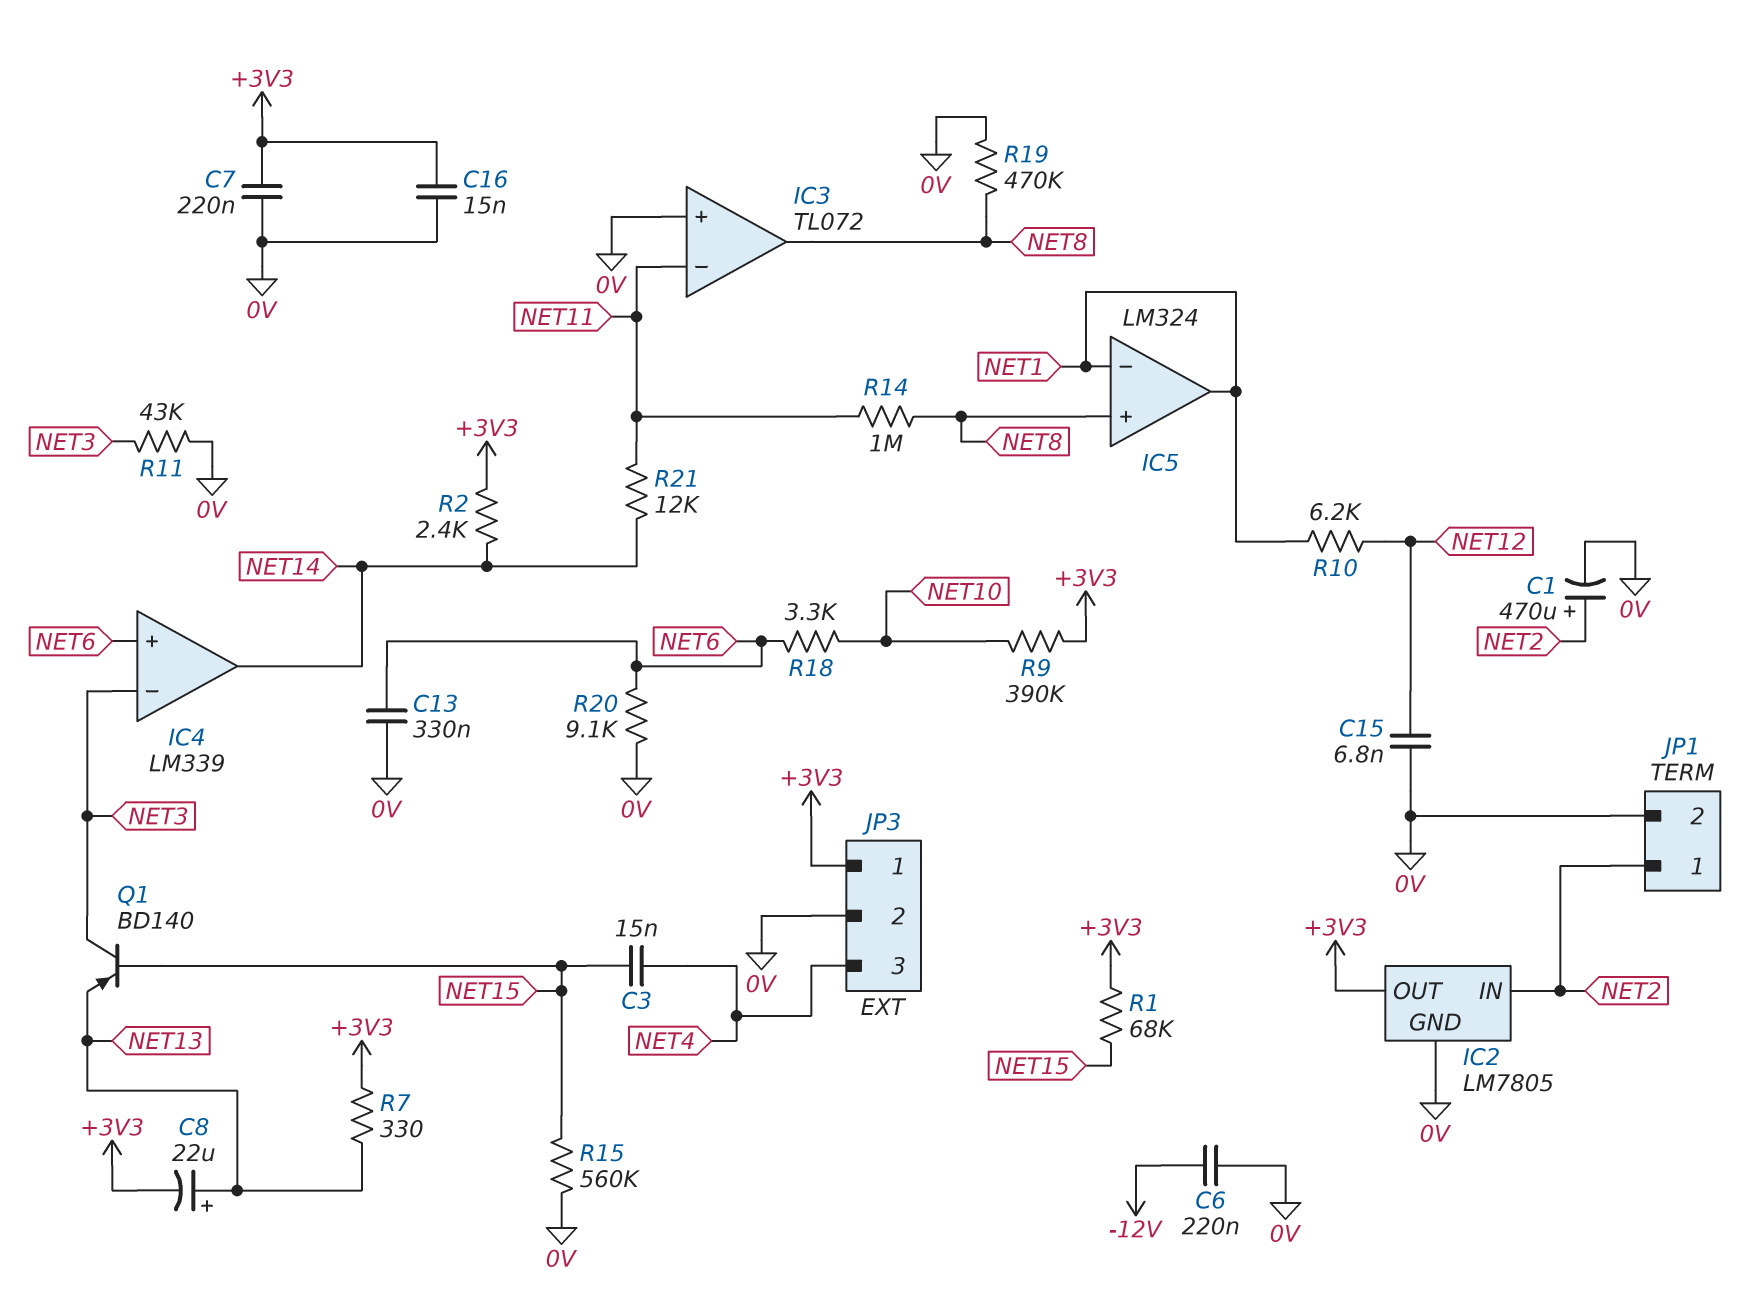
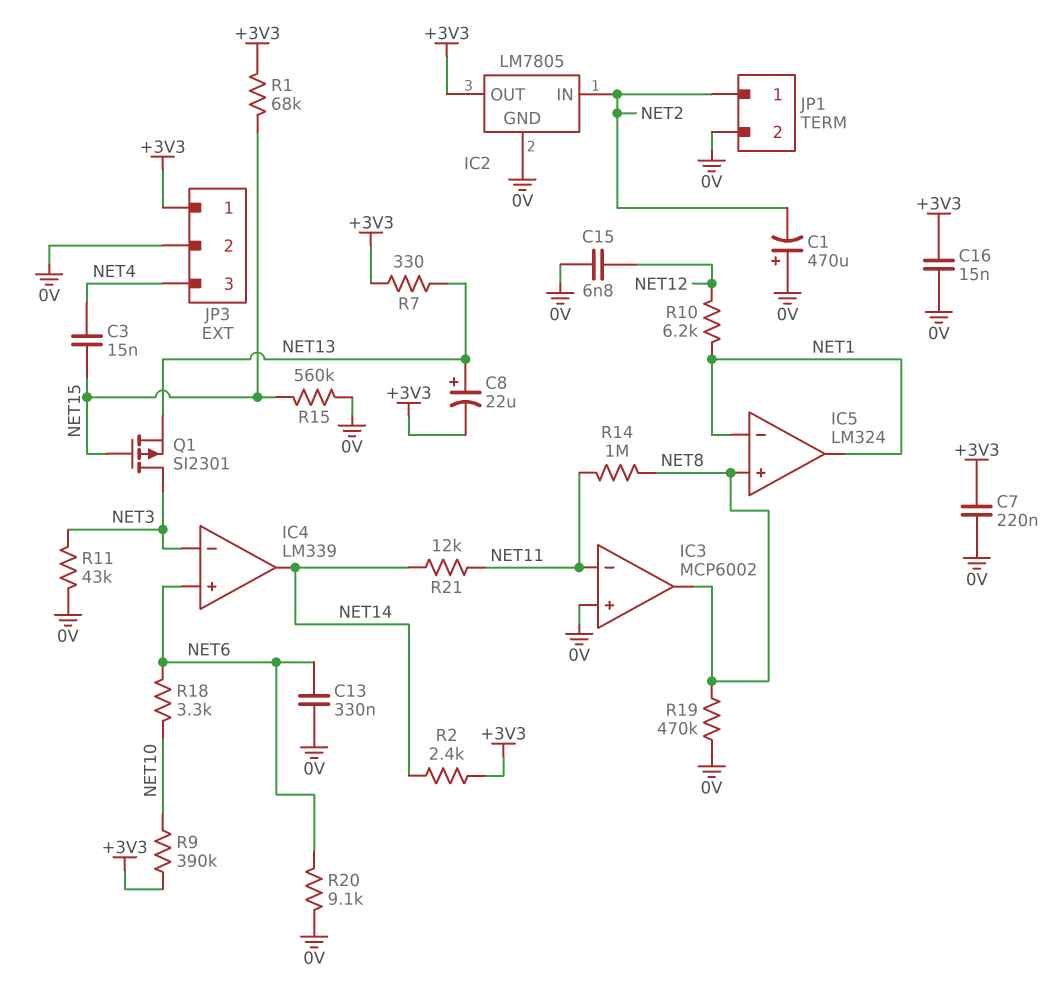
C1: 470uF (plus NET2, minus 0V) -> 470uF (plus 0V, minus NET2)
C6: 220nF (-12V, 0V) -> none
IC3: TL072 -> MCP6002
Q1: PNP BD140 (B NET15, C NET3, E NET13) -> PMOS SI2301 (G NET15, D NET3, S NET13)

